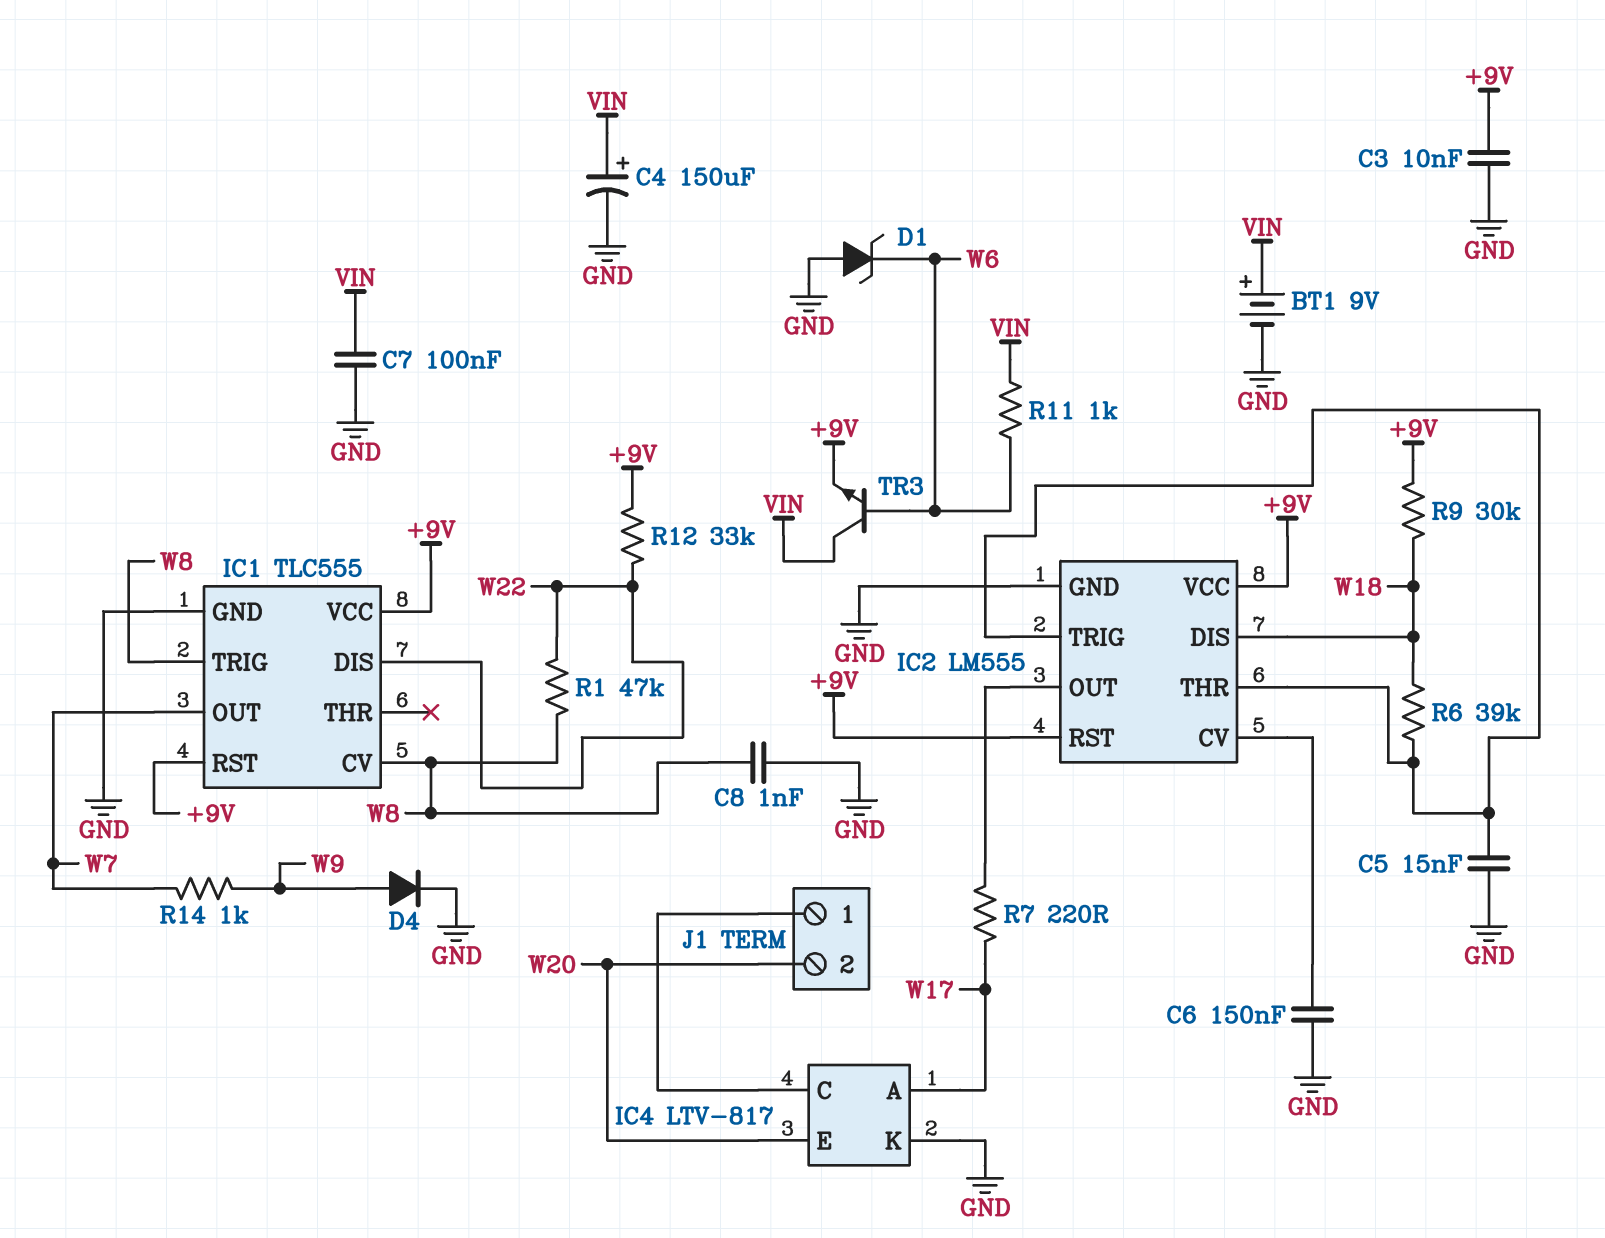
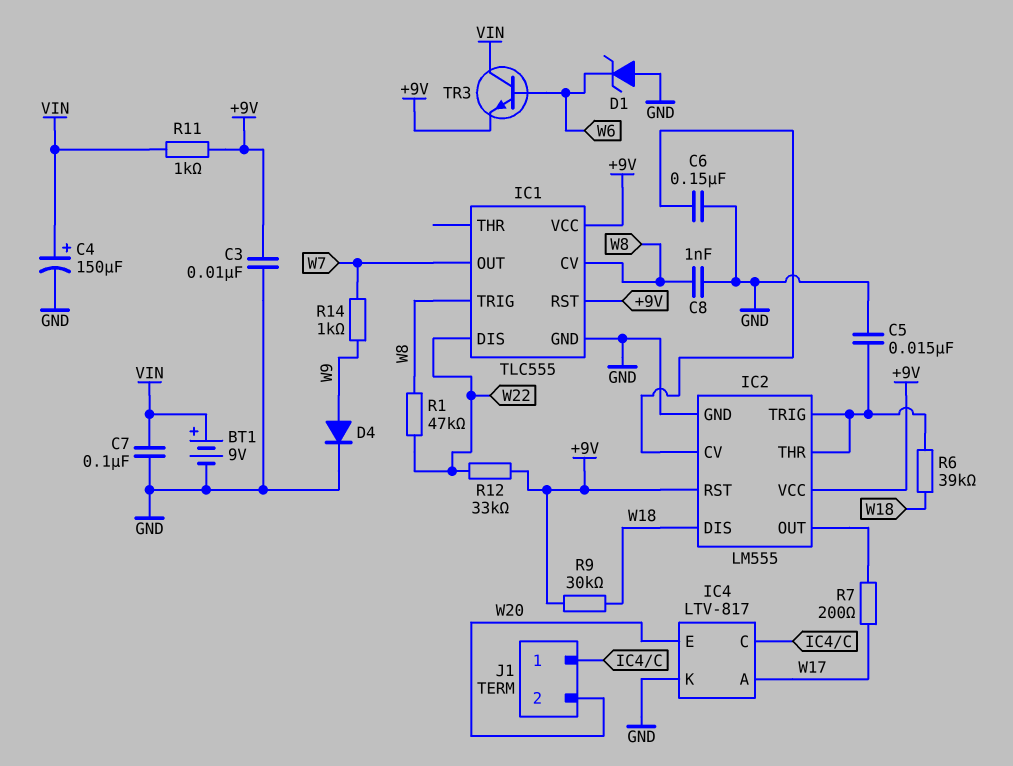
R7: 220 (IC2/OUT, W17) -> 200 (IC2/OUT, W17)
R11: 1k (VIN, W6) -> 1k (+9V, VIN)

